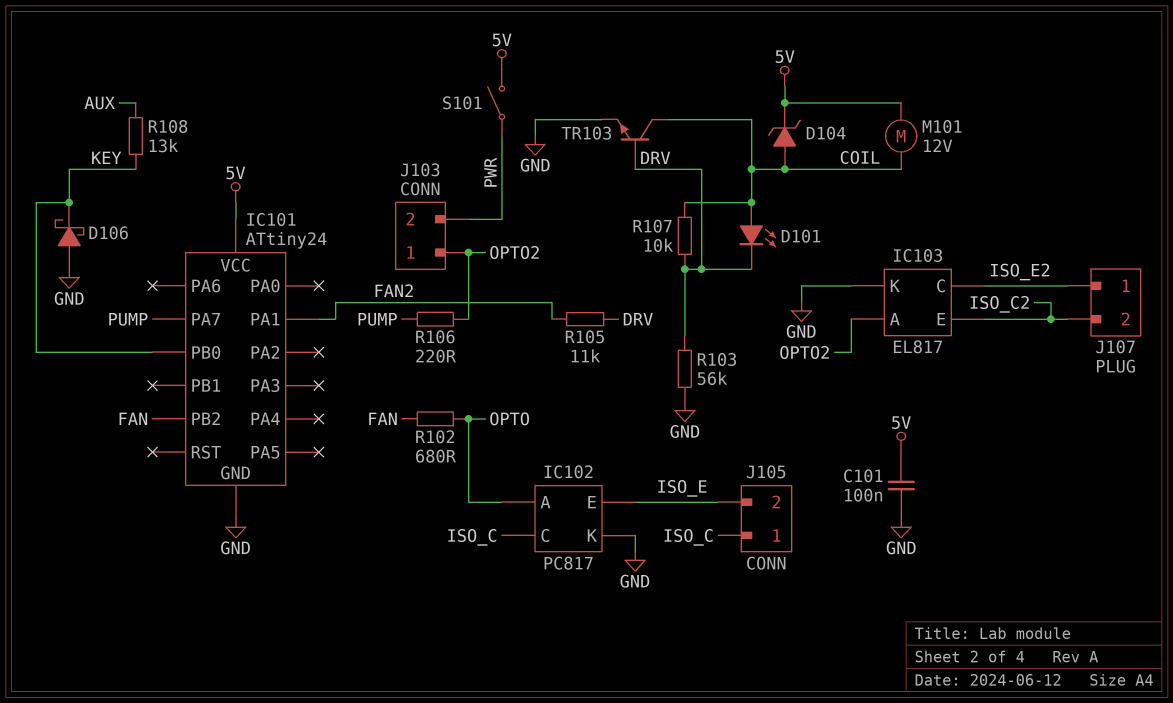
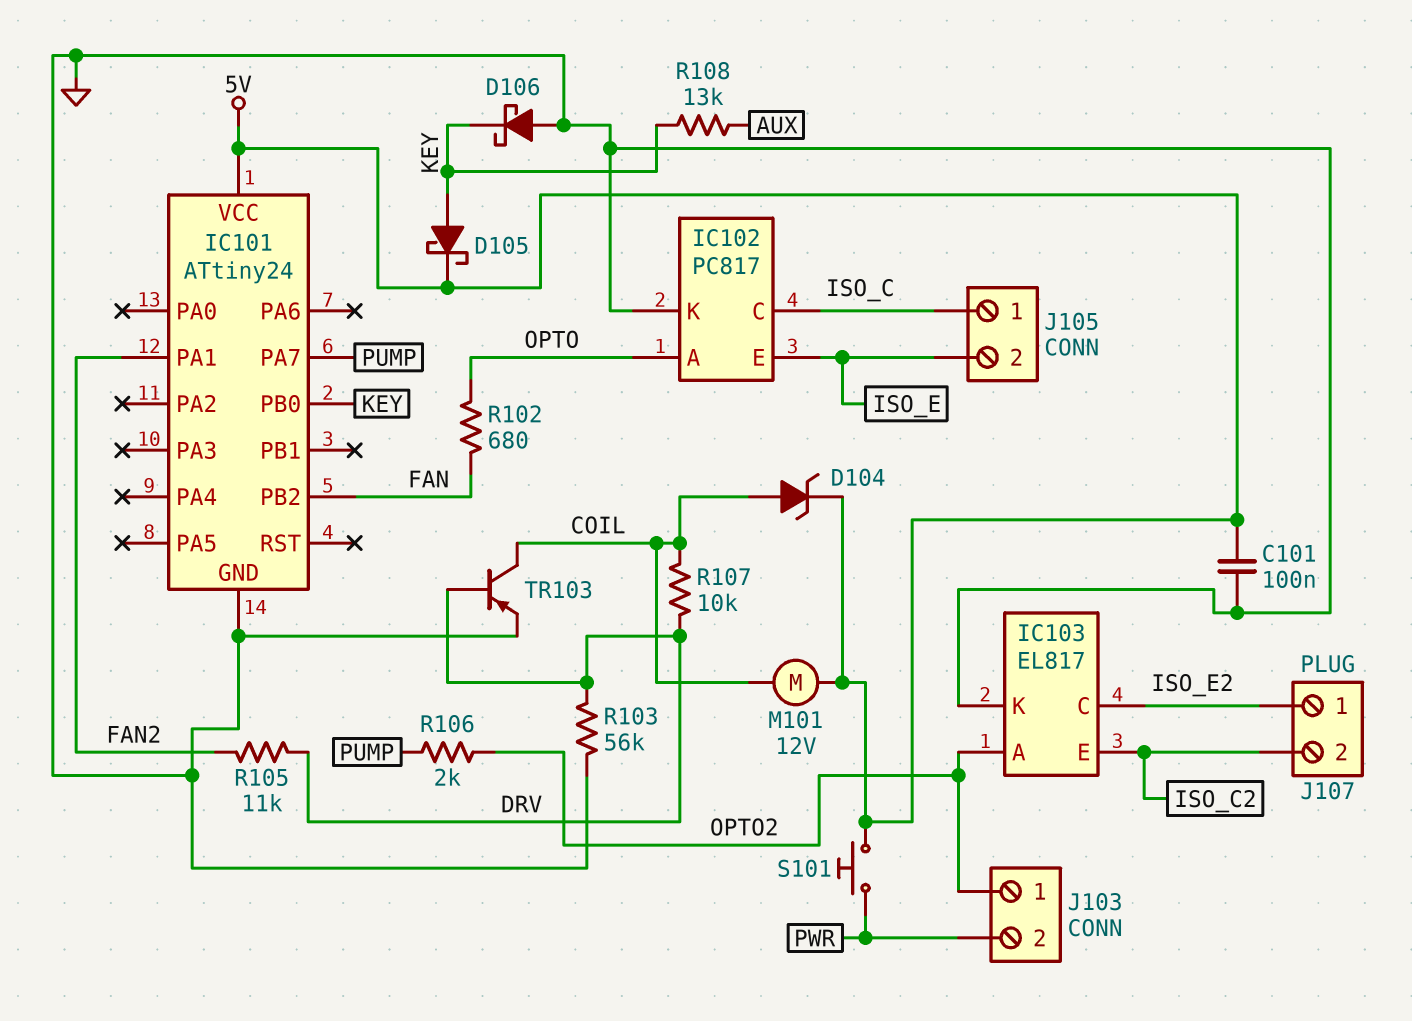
D101: LED (A COIL, K DRV) -> none
D105: none -> schottky (A KEY, K 5V)
R106: 220 (OPTO2, PUMP) -> 2k (OPTO2, PUMP)
S101: switch (5V, PWR) -> button (5V, PWR)
TR103: NPN (B DRV, C COIL, E GND) -> PNP (B DRV, C COIL, E GND)

